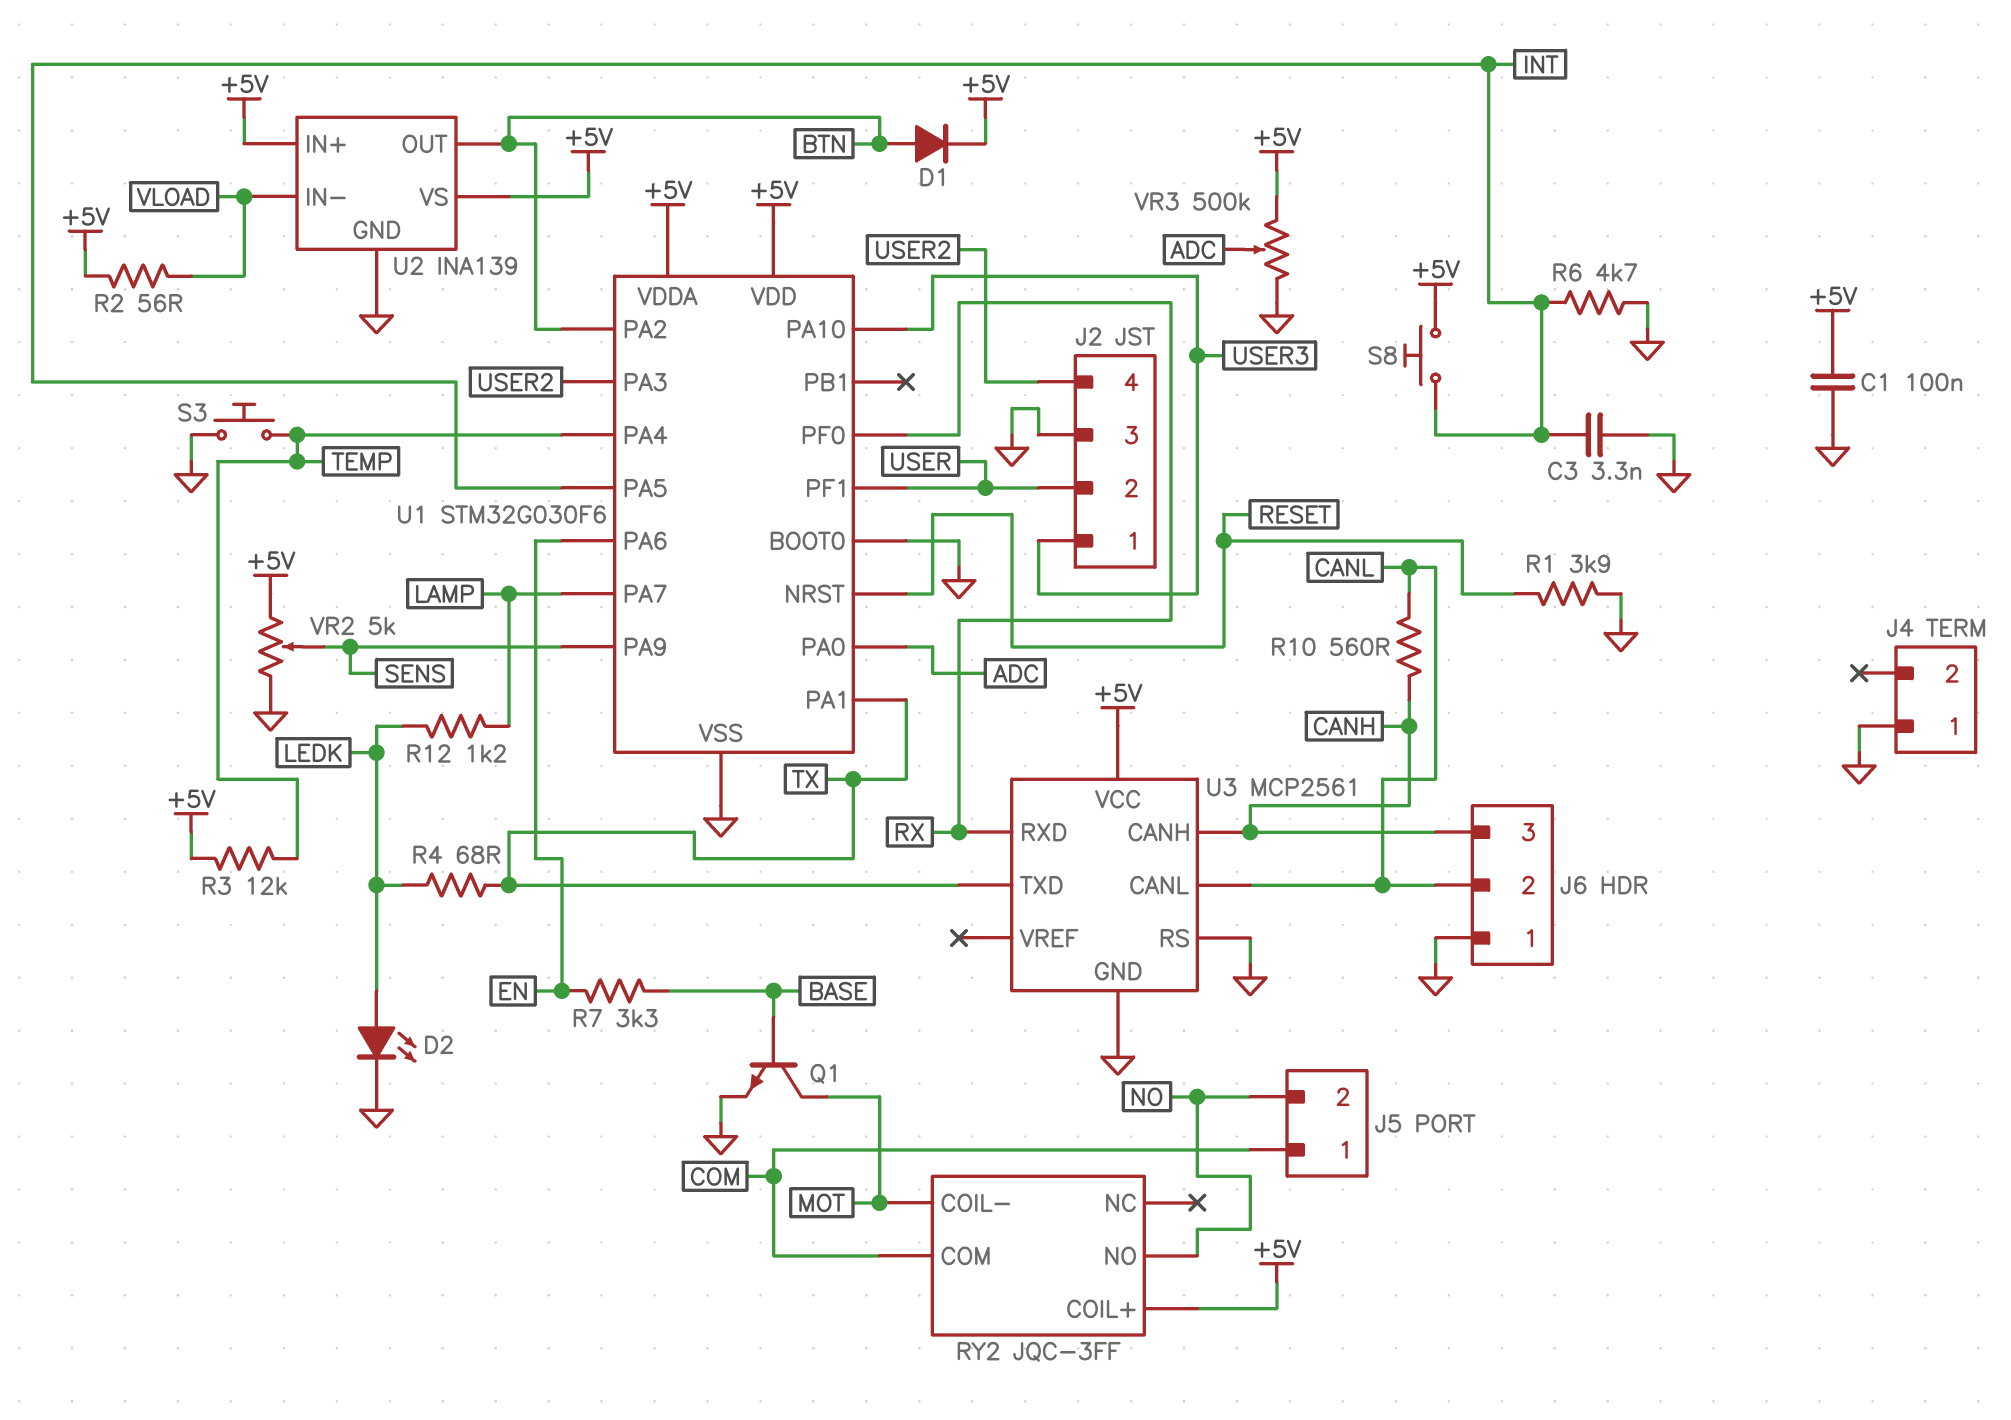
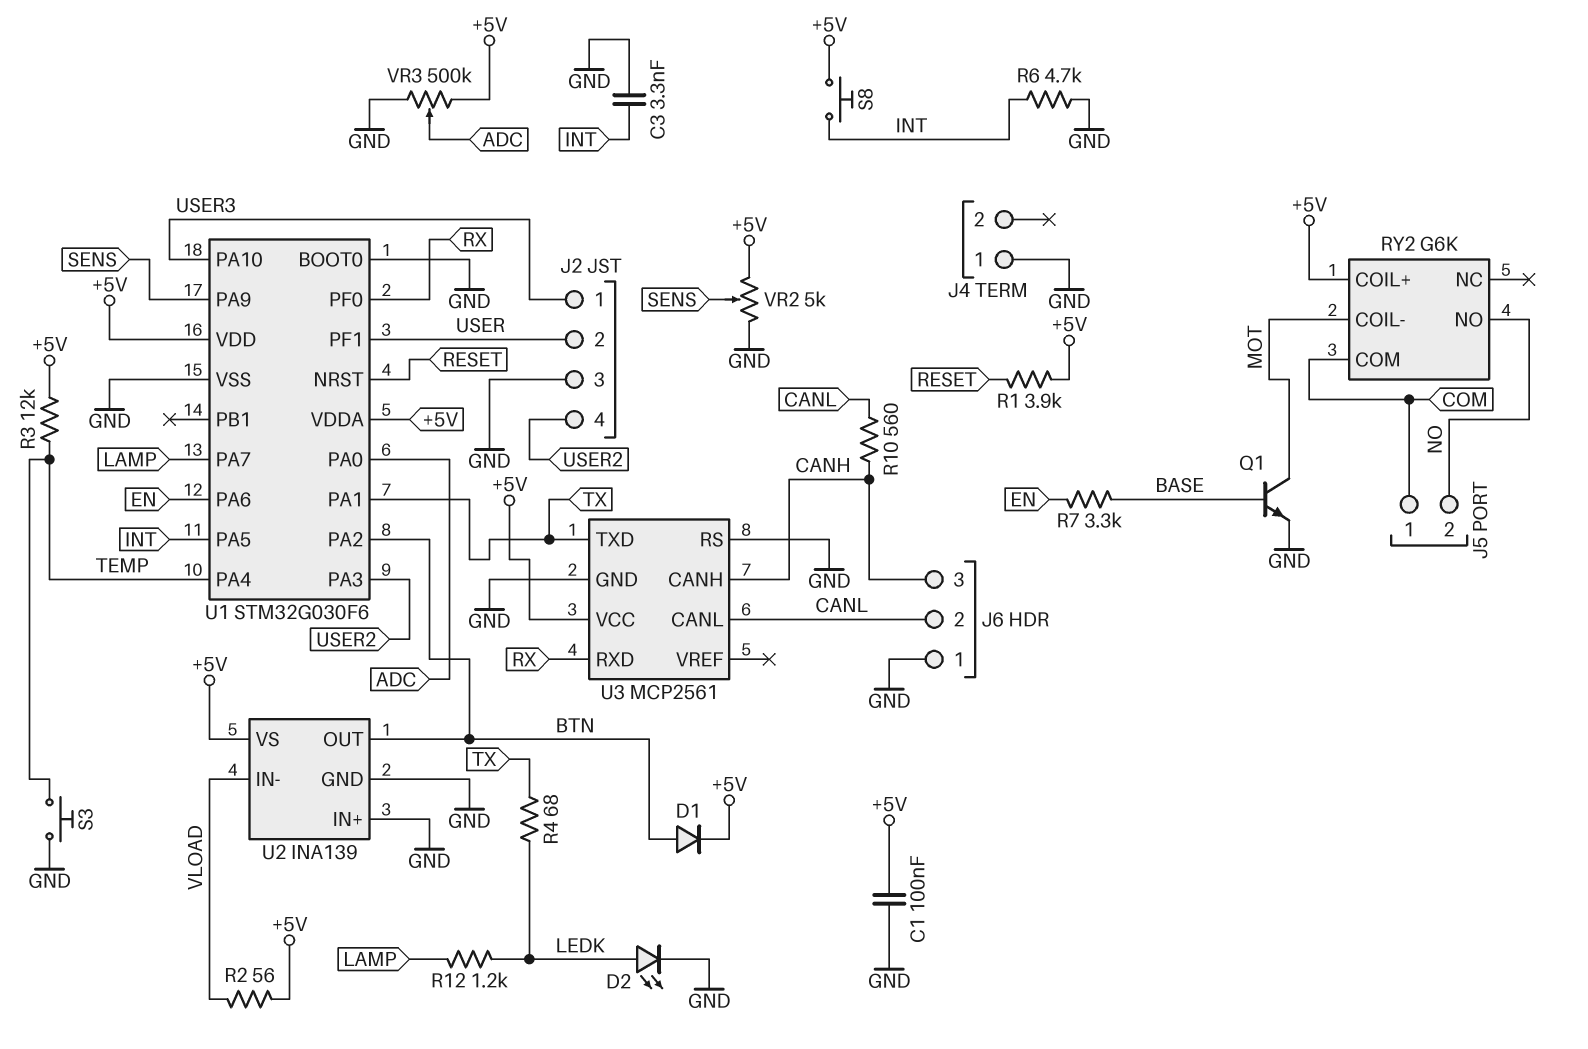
R1: 3.9k (GND, RESET) -> 3.9k (+5V, RESET)
RY2: JQC-3FF -> G6K
U2 pin IN+: +5V -> GND

